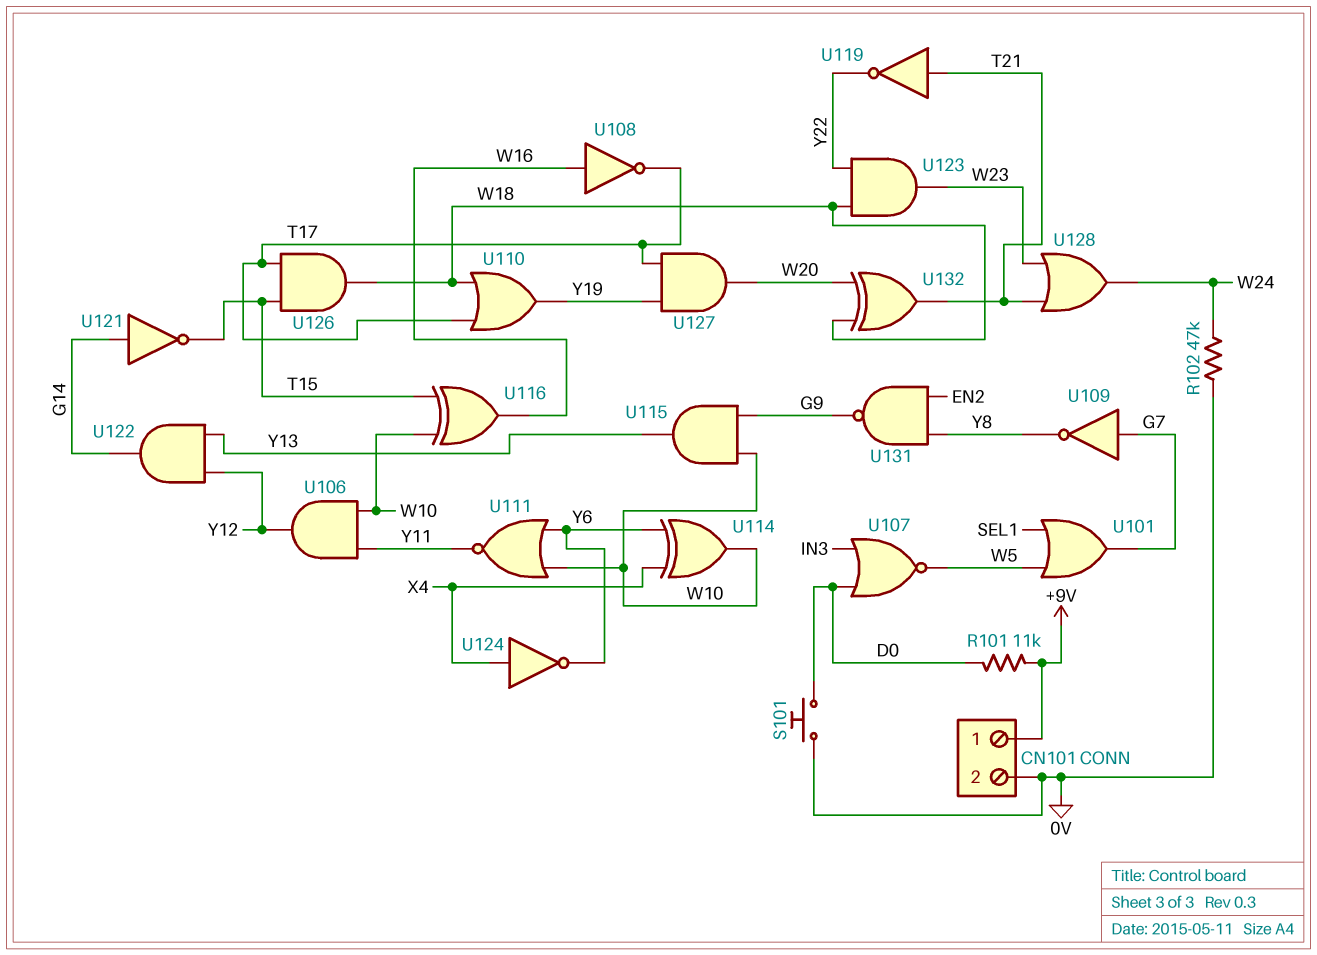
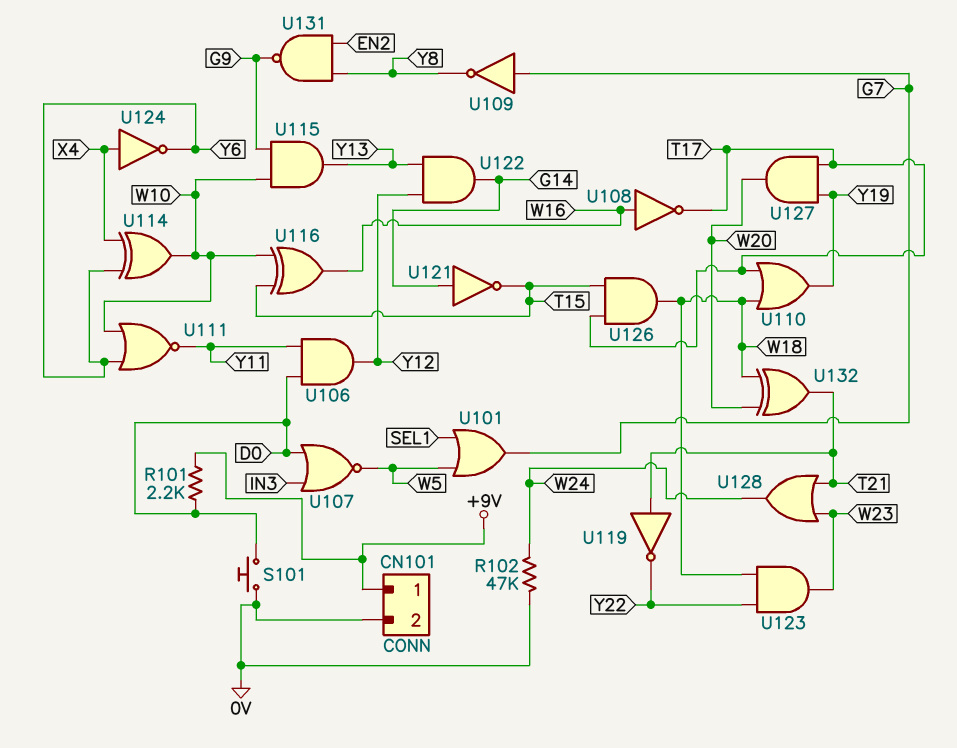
R101: 11k (+9V, D0) -> 2.2k (+9V, D0)
U106: AND (in W10, in Y11, out Y12) -> AND (in D0, in Y11, out Y12)

